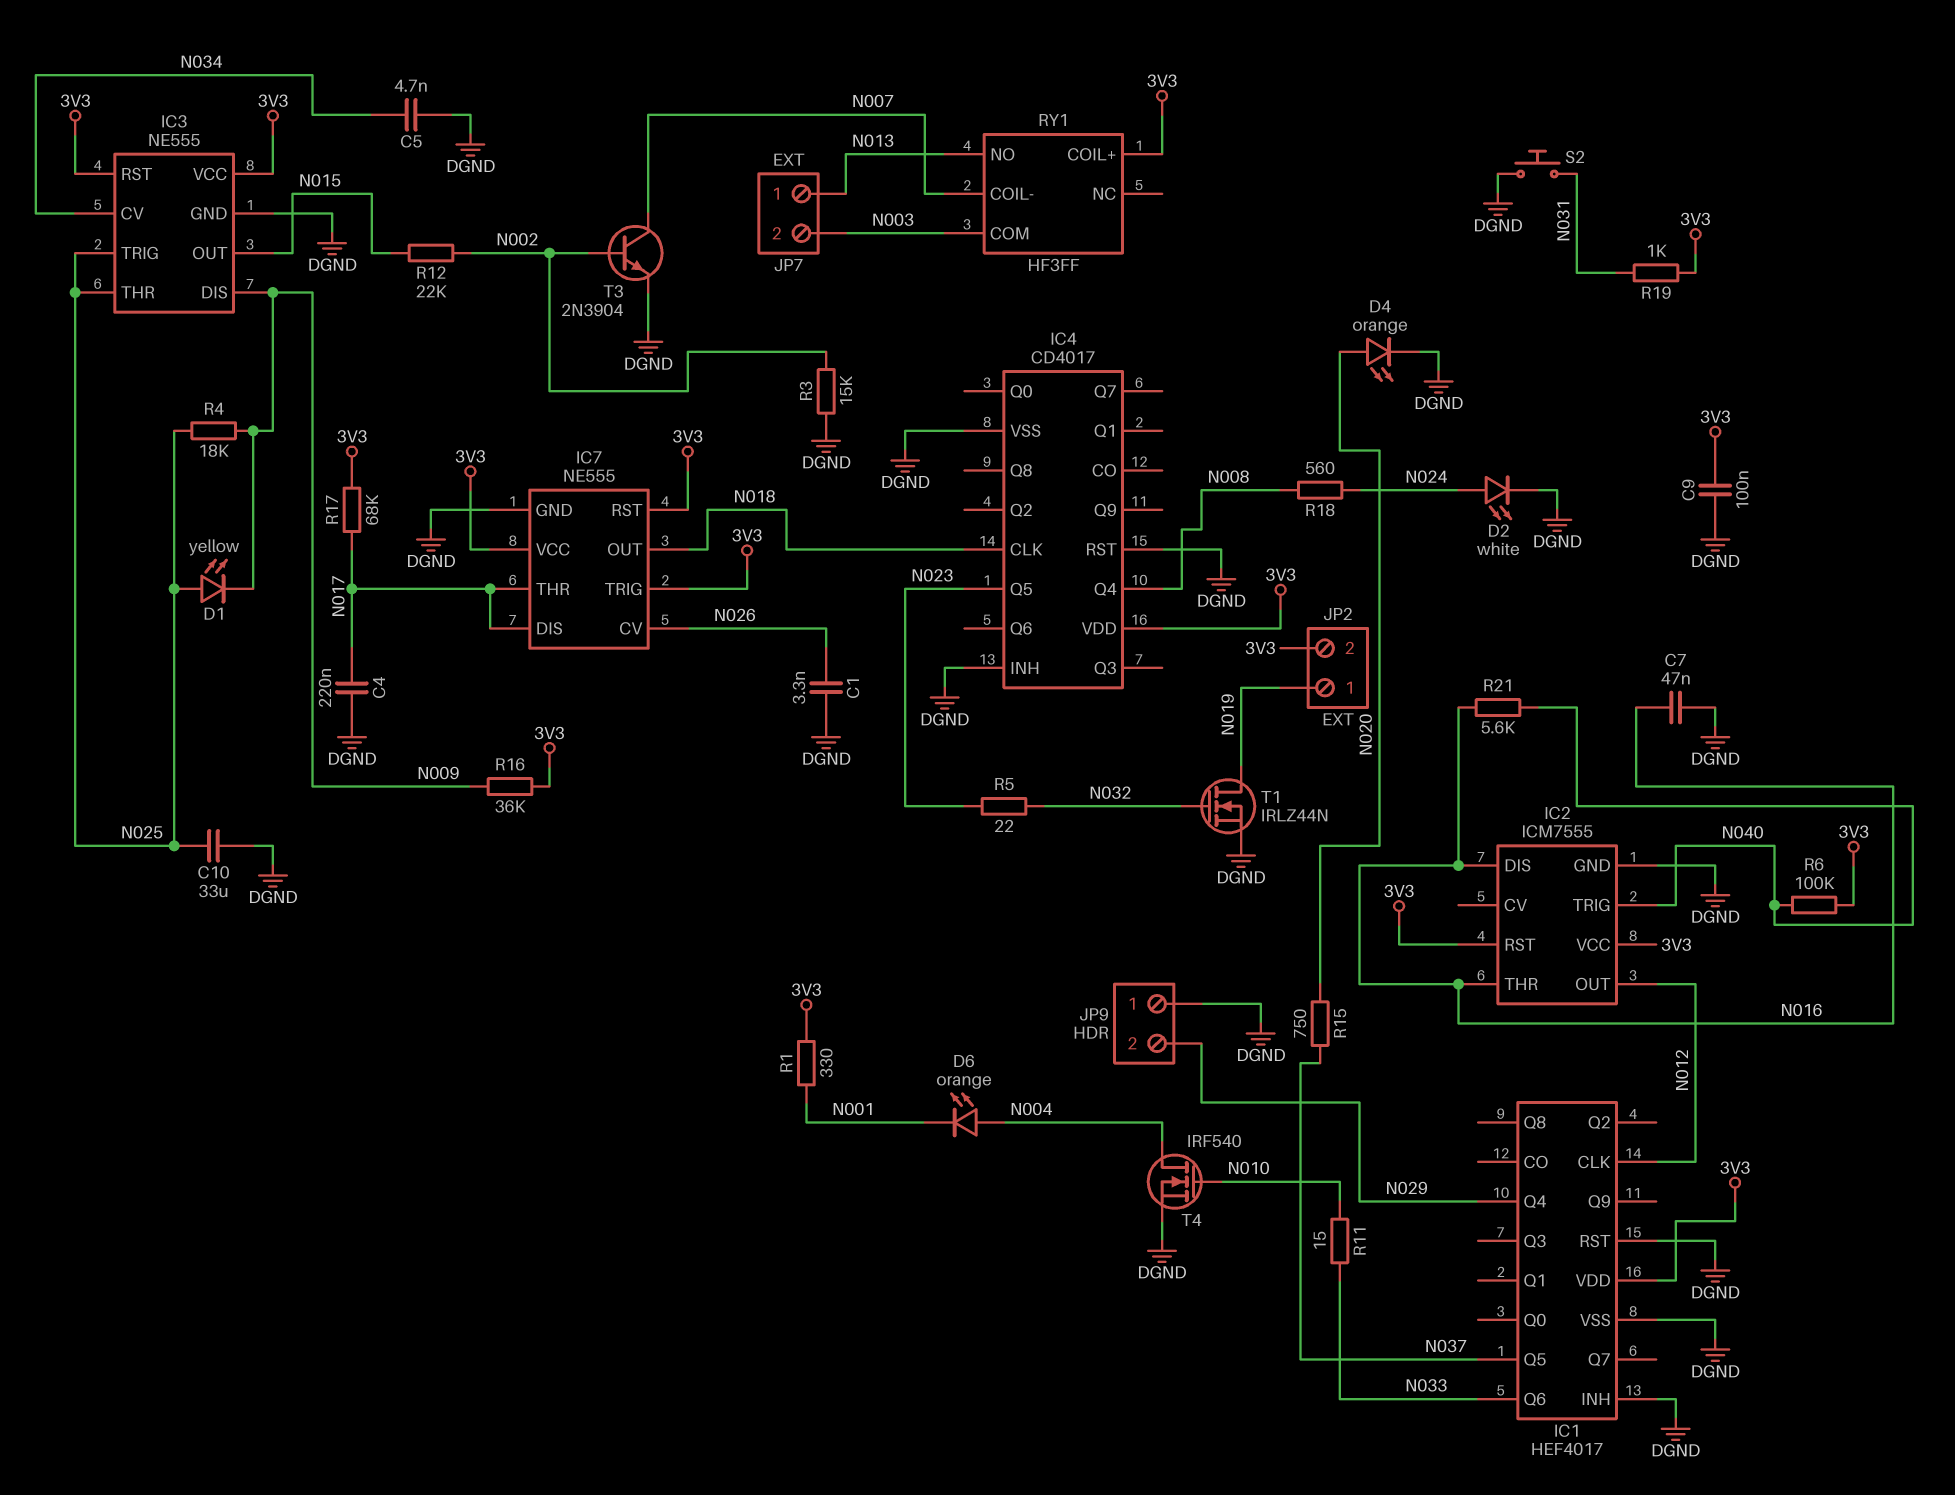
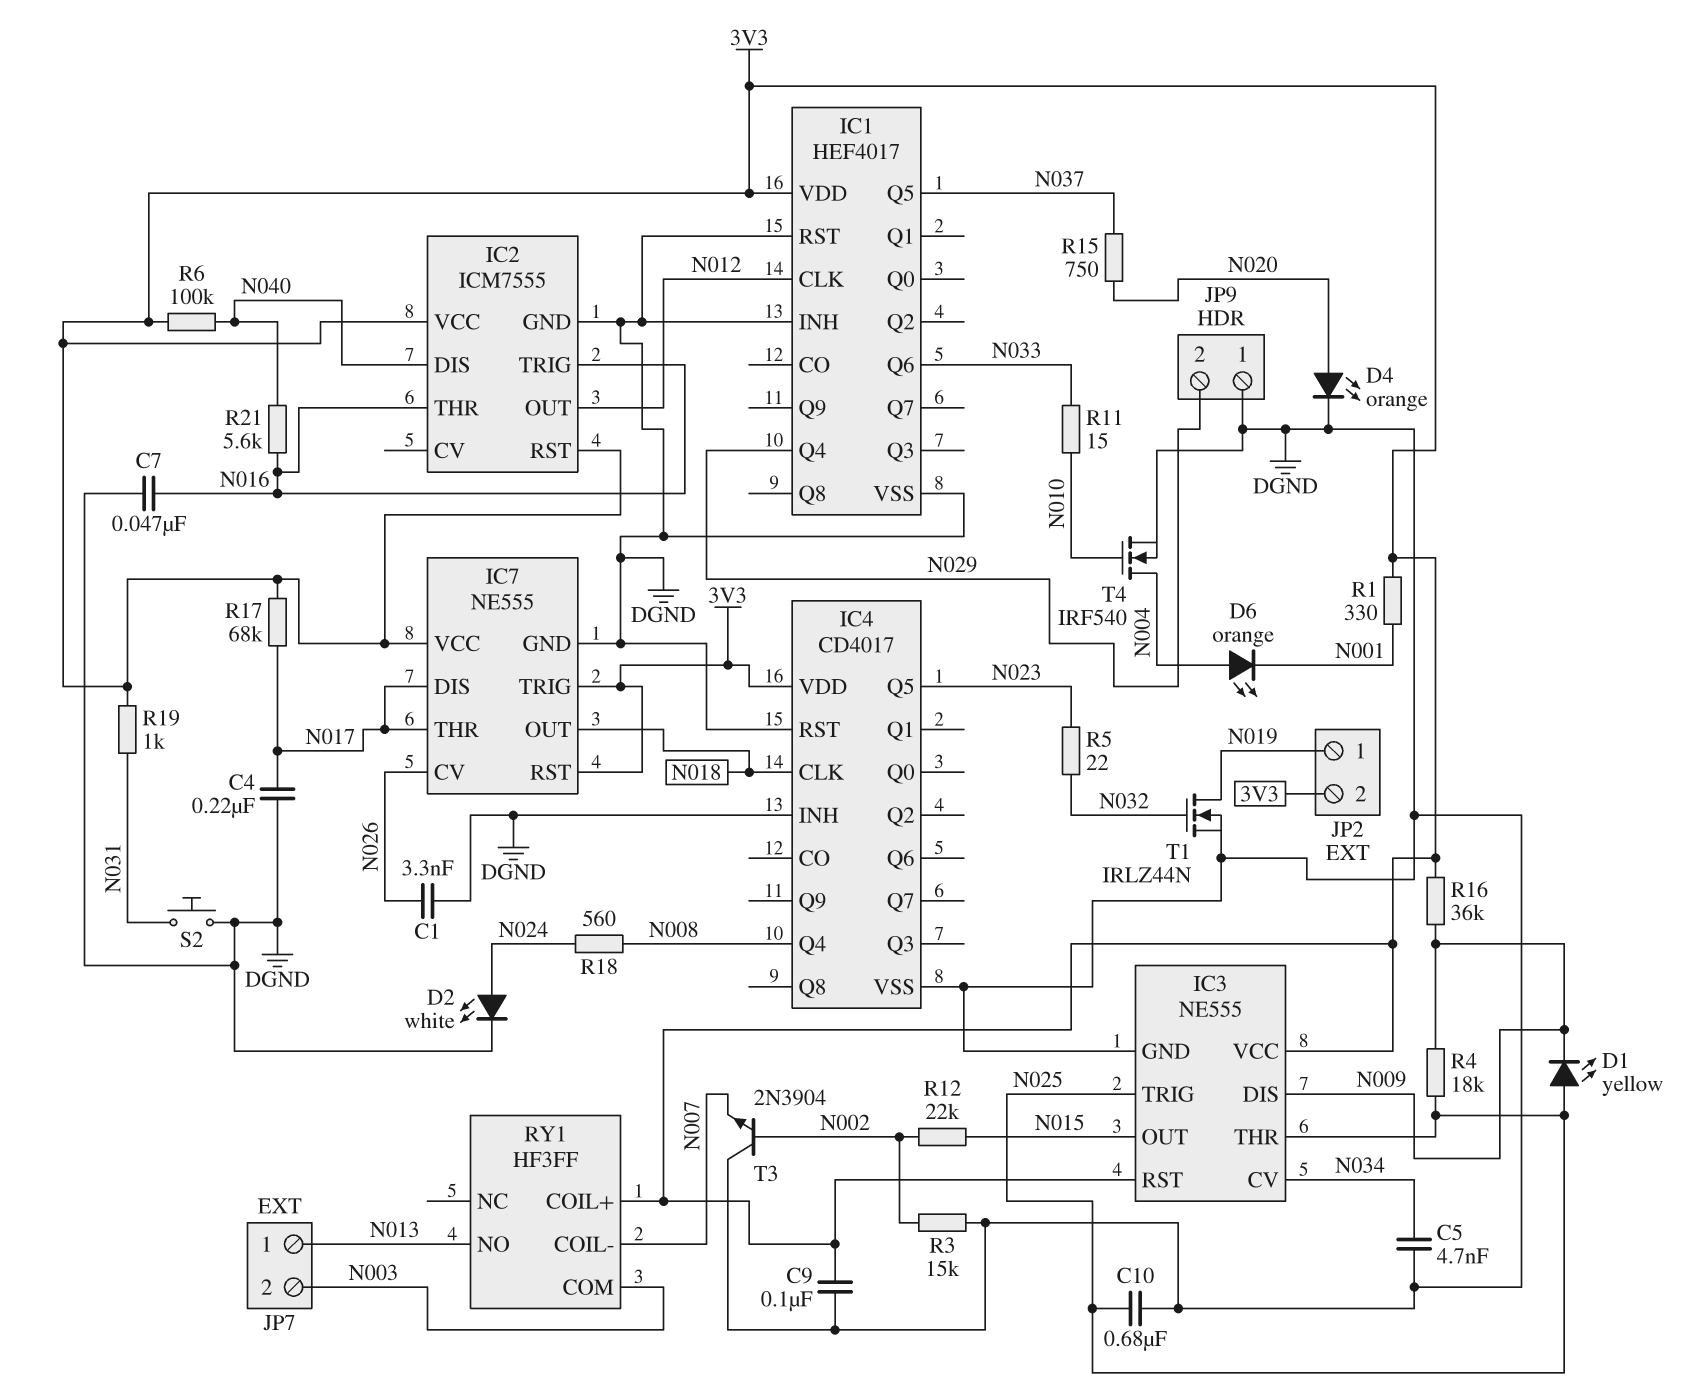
C10: 33uF (DGND, N025) -> 680nF (DGND, N025)
IC2 pin DIS: N016 -> N040
IC2 pin TRIG: N040 -> N016
T3: NPN 2N3904 (B N002, C N007, E DGND) -> NPN 2N3904 (B N002, C DGND, E N007)

